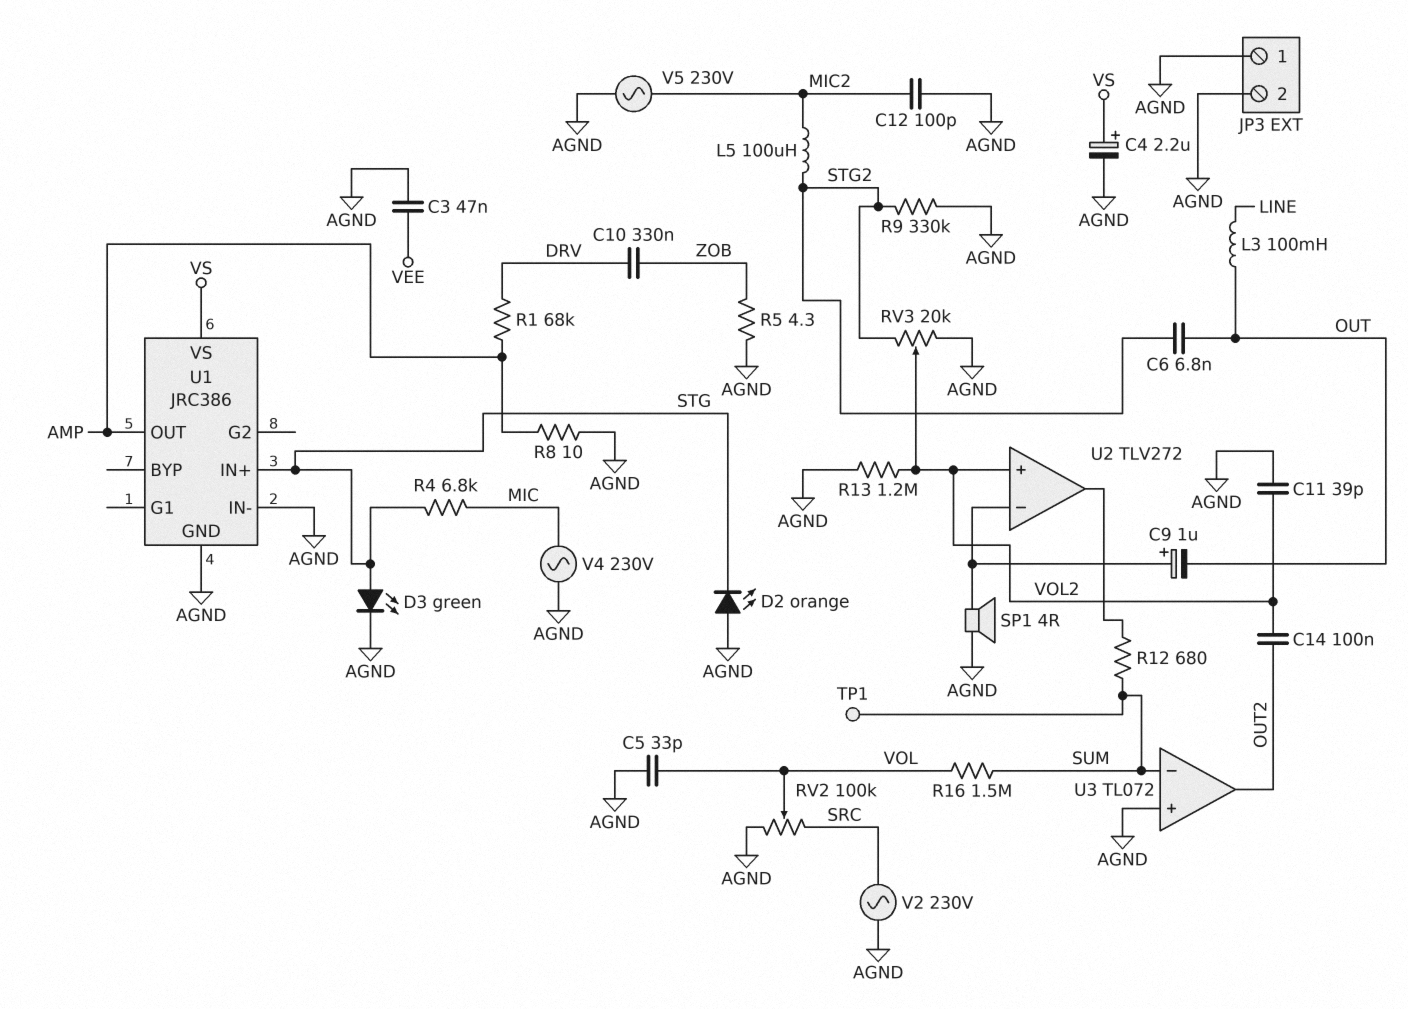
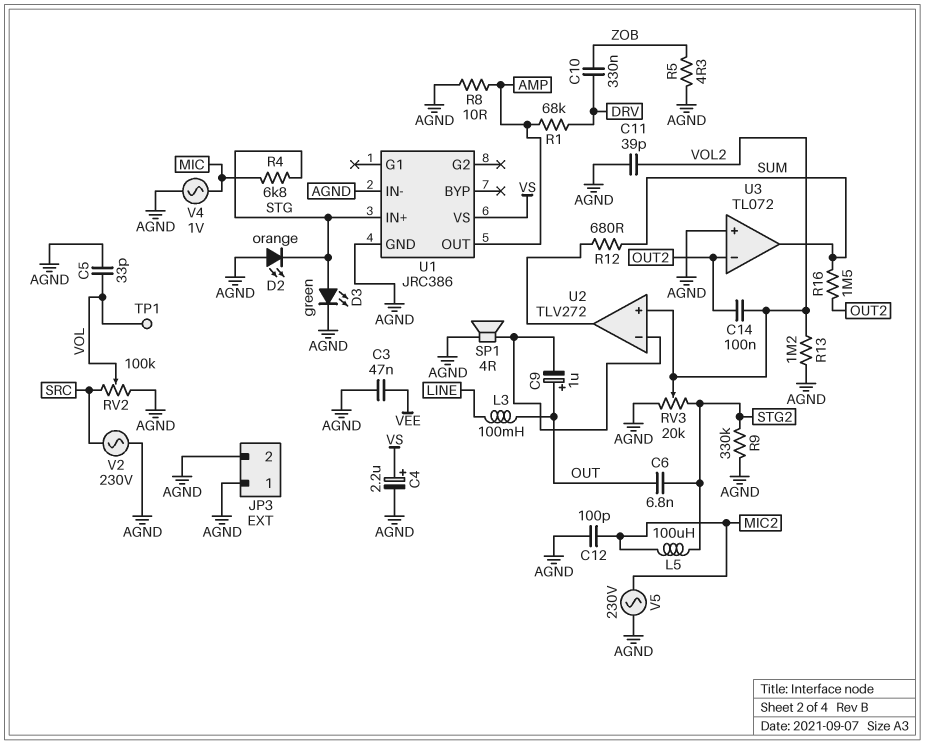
C9: 1uF (plus U2/in-, minus OUT) -> 1uF (plus OUT, minus U2/in-)
R16: 1.5M (SUM, VOL) -> 1.5M (OUT2, SUM)
TP1: test point (SUM) -> test point (VOL)
U3 pin in-: SUM -> OUT2
U3 pin out: OUT2 -> SUM
V4: AC 230V (AGND, MIC) -> AC 1V (AGND, MIC)

